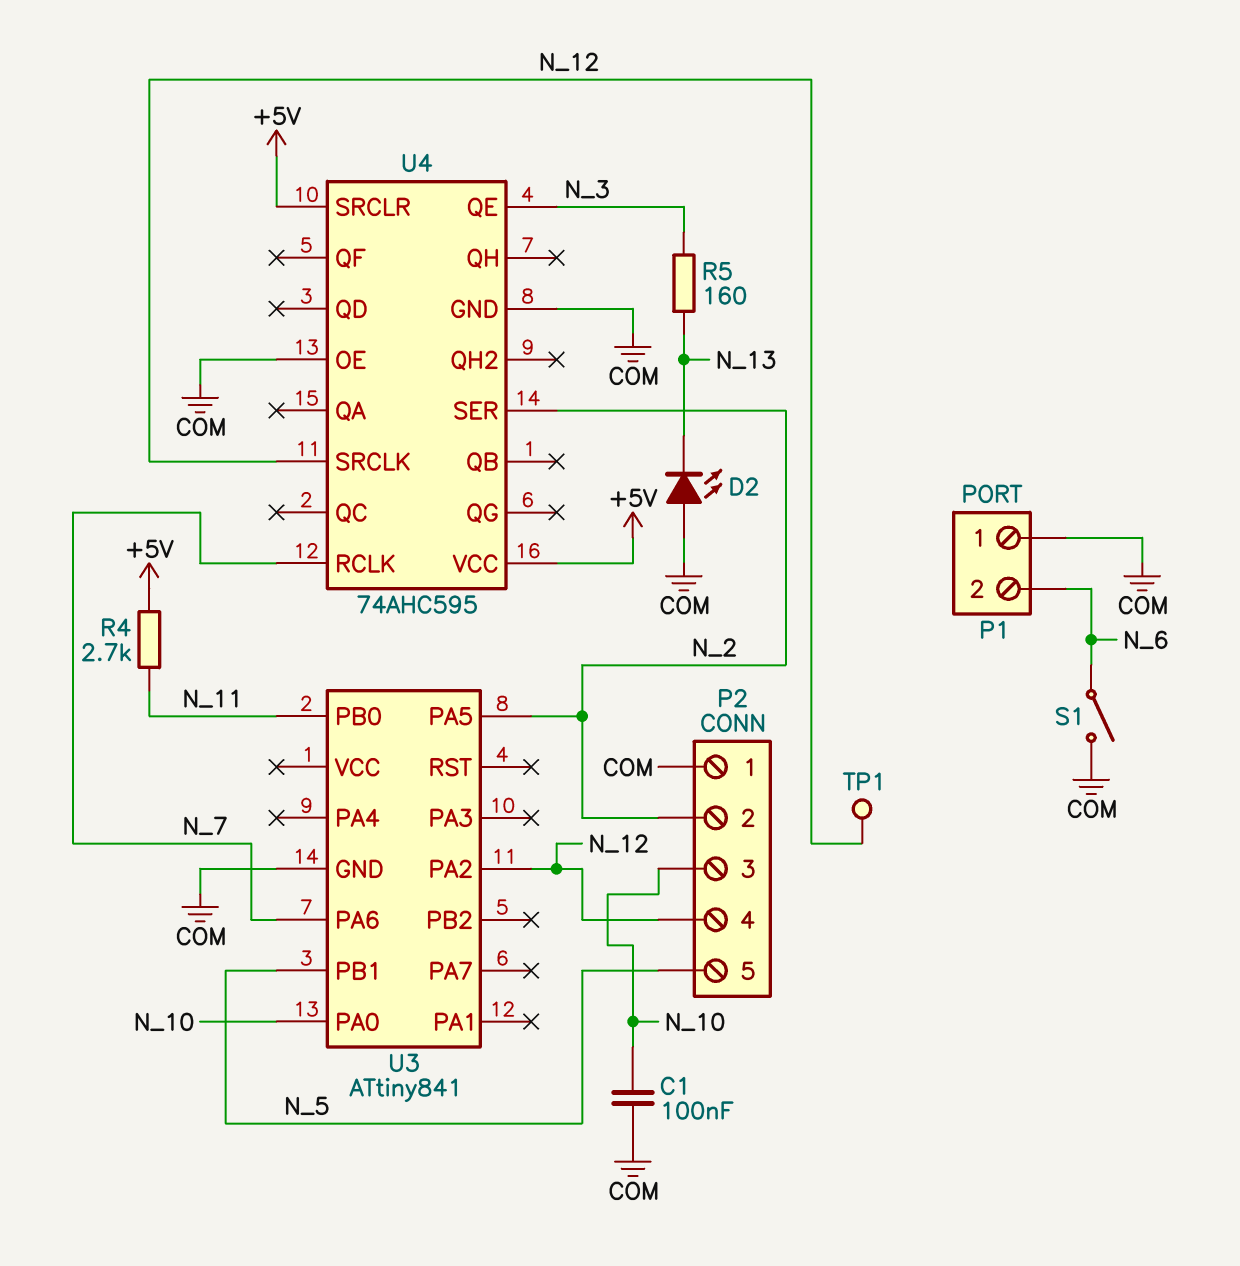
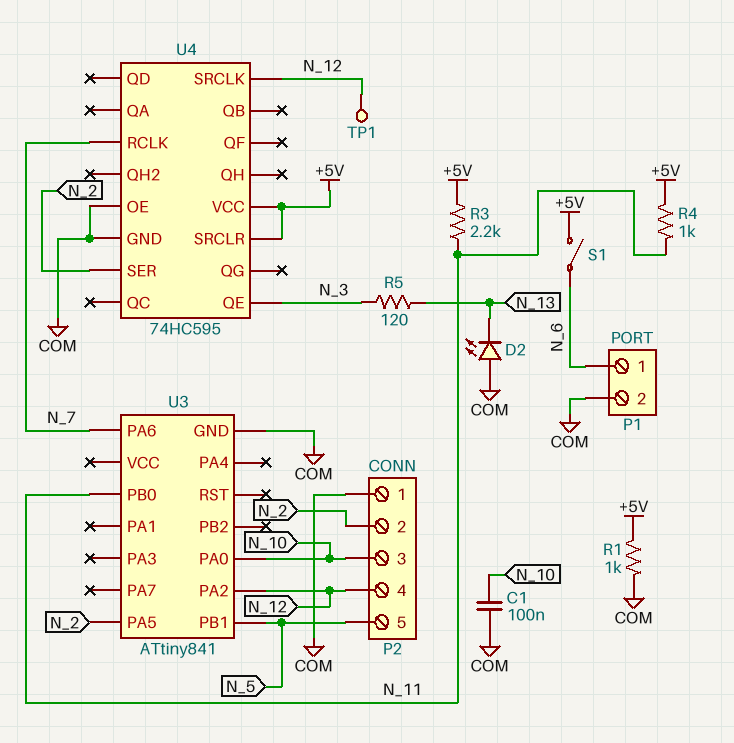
P1 pin 1: COM -> N_6
P1 pin 2: N_6 -> COM
R1: none -> 1k (+5V, COM)
R3: none -> 2.2k (+5V, N_11)
R4: 2.7k (+5V, N_11) -> 1k (+5V, N_11)
R5: 160 (N_3, N_13) -> 120 (N_3, N_13)
S1: switch (COM, N_6) -> switch (+5V, N_6)
U4: 74AHC595 -> 74HC595

